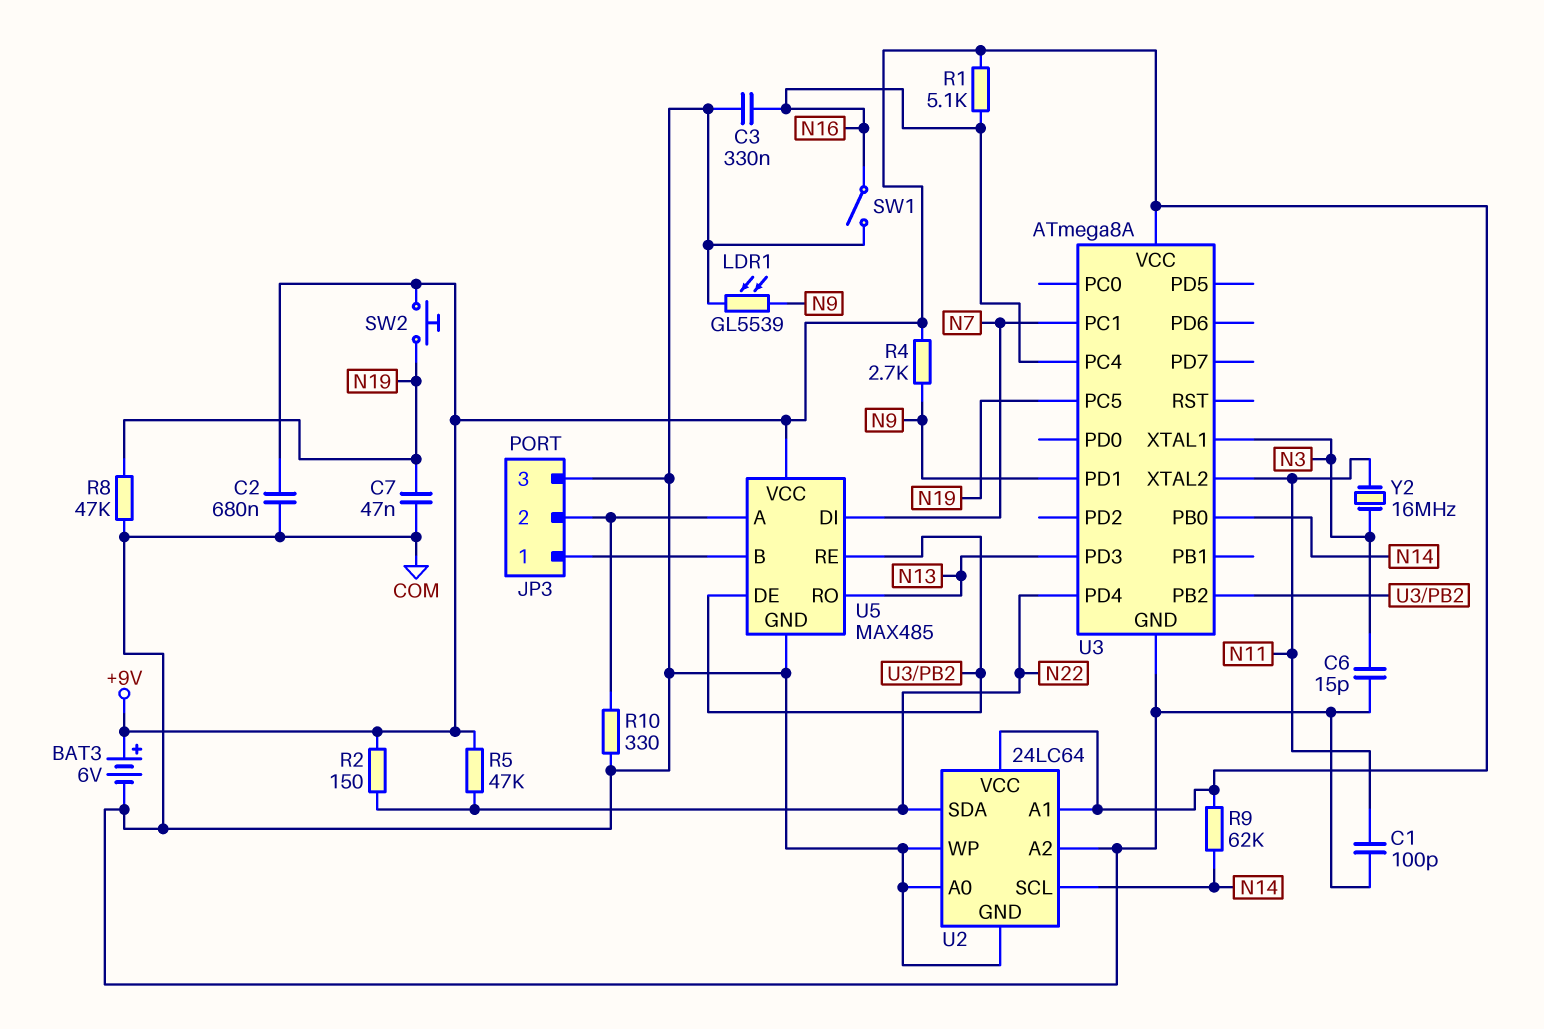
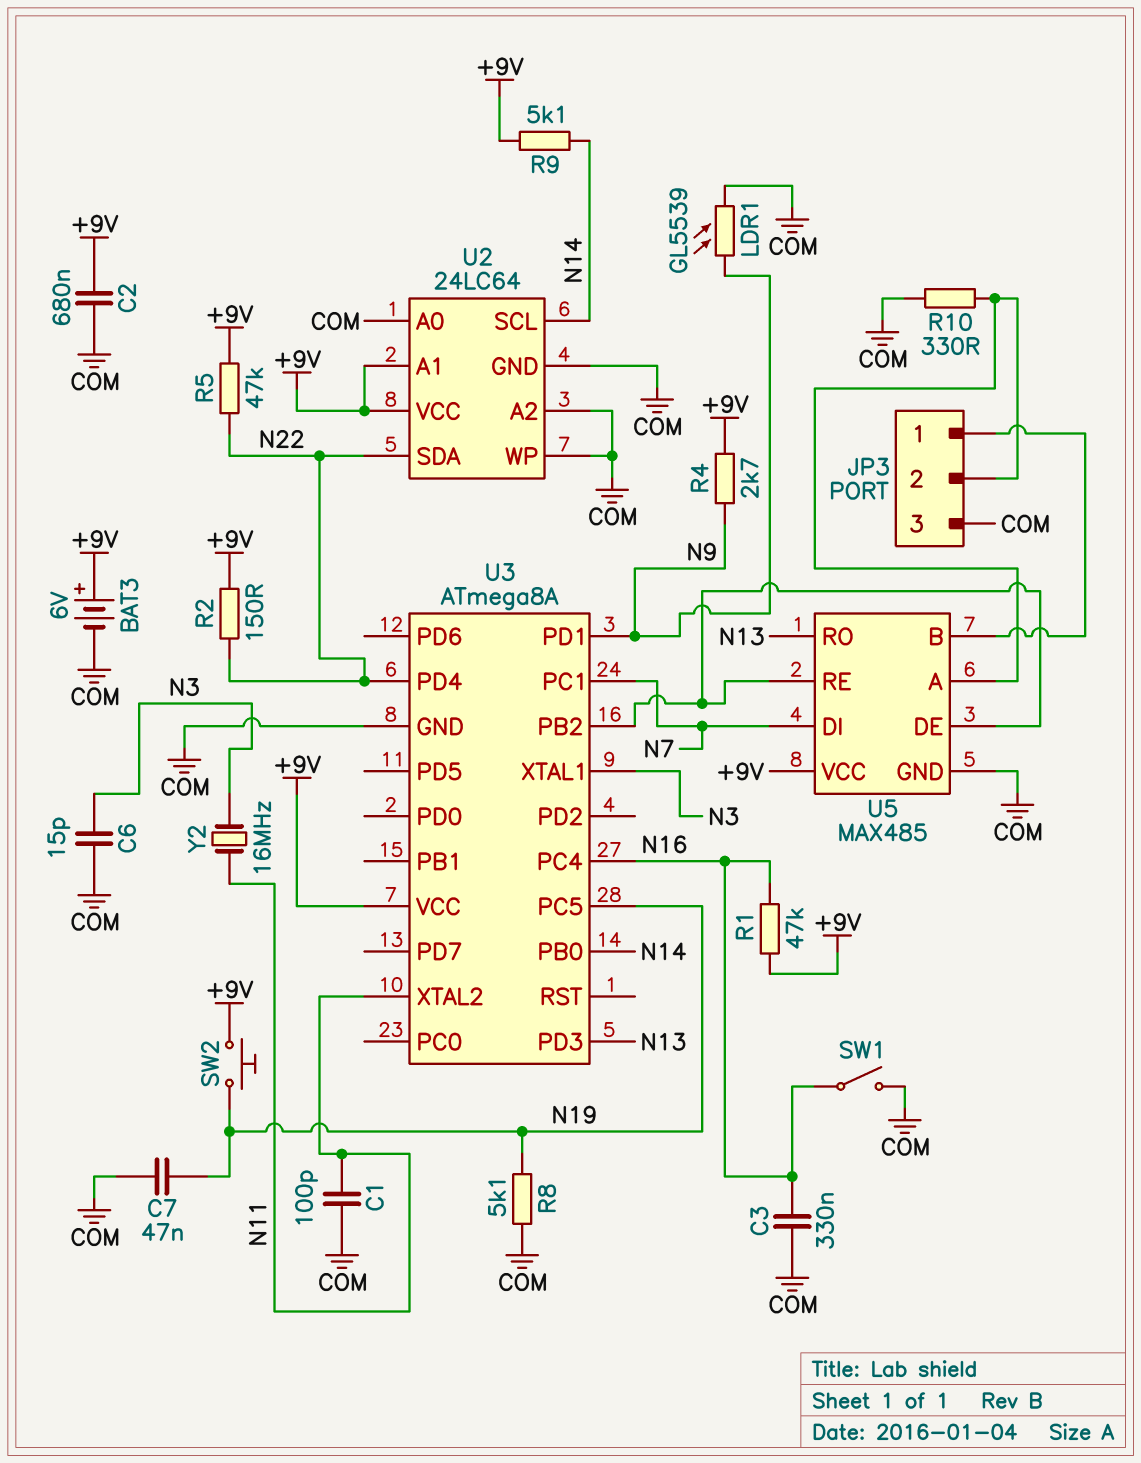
R1: 5.1k (+9V, N16) -> 47k (+9V, N16)
R8: 47k (COM, N19) -> 5.1k (COM, N19)
R9: 62k (+9V, N14) -> 5.1k (+9V, N14)

